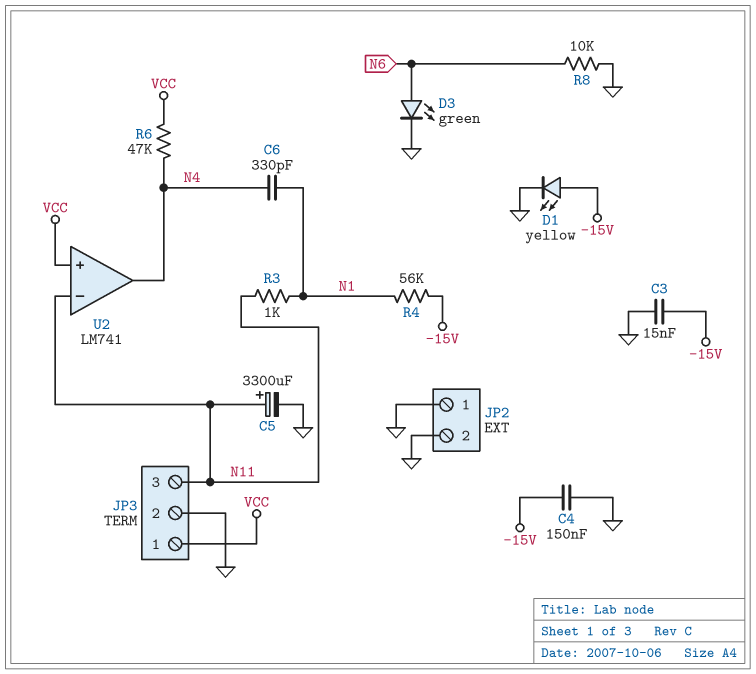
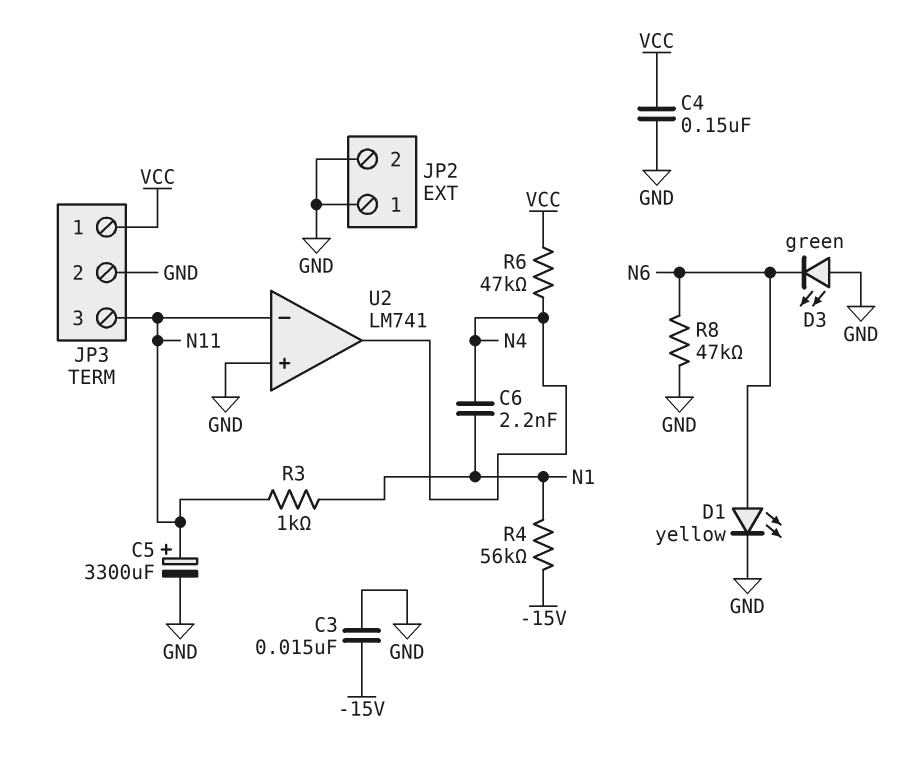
C4: 150nF (-15V, GND) -> 150nF (GND, VCC)
C6: 330pF (N1, N4) -> 2.2nF (N1, N4)
D1: LED yellow (A -15V, K GND) -> LED yellow (A N6, K GND)
D3: LED green (A N6, K GND) -> LED green (A GND, K N6)
R8: 10k (GND, N6) -> 47k (GND, N6)
U2 pin in+: VCC -> GND

